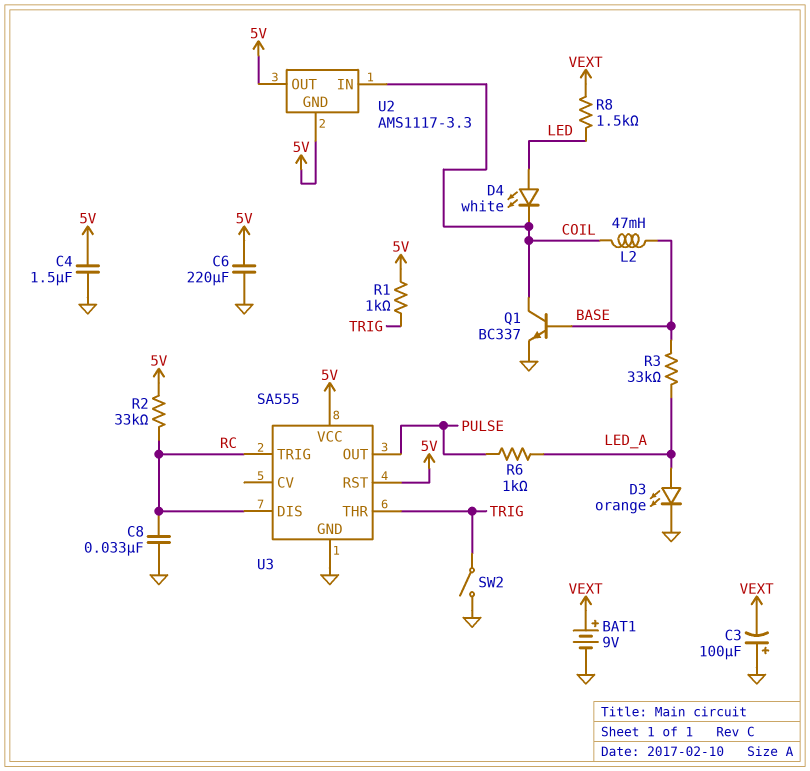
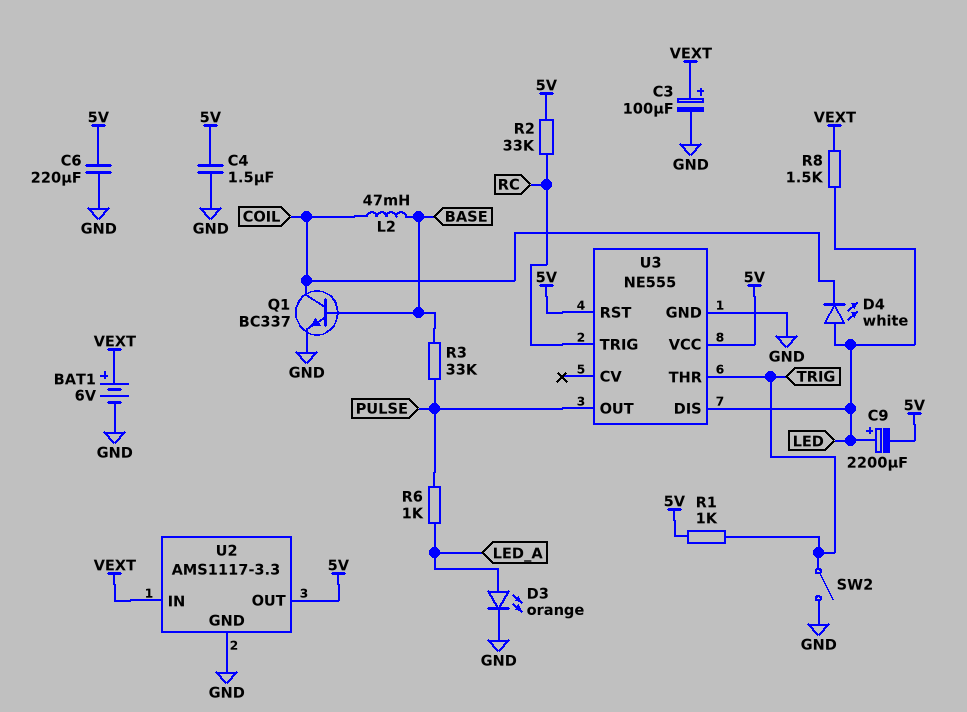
BAT1: 9V (plus VEXT, minus GND) -> 6V (plus VEXT, minus GND)
C3: 100uF (plus GND, minus VEXT) -> 100uF (plus VEXT, minus GND)
C8: 33nF (GND, RC) -> none
C9: none -> 2200uF (plus LED, minus 5V)
R3: 33k (BASE, LED_A) -> 33k (BASE, PULSE)
U2 pin GND: 5V -> GND
U2 pin IN: COIL -> VEXT
U3: SA555 -> NE555
U3 pin DIS: RC -> LED

